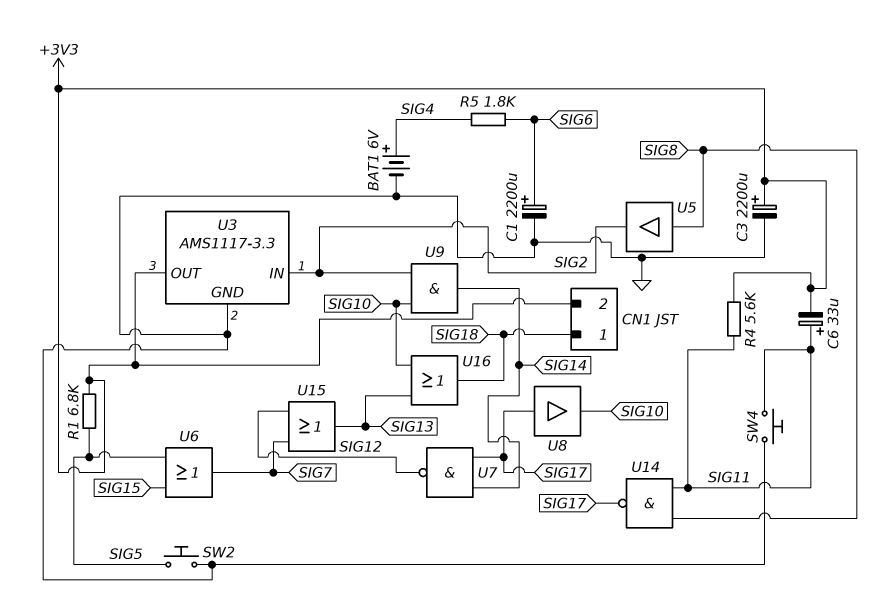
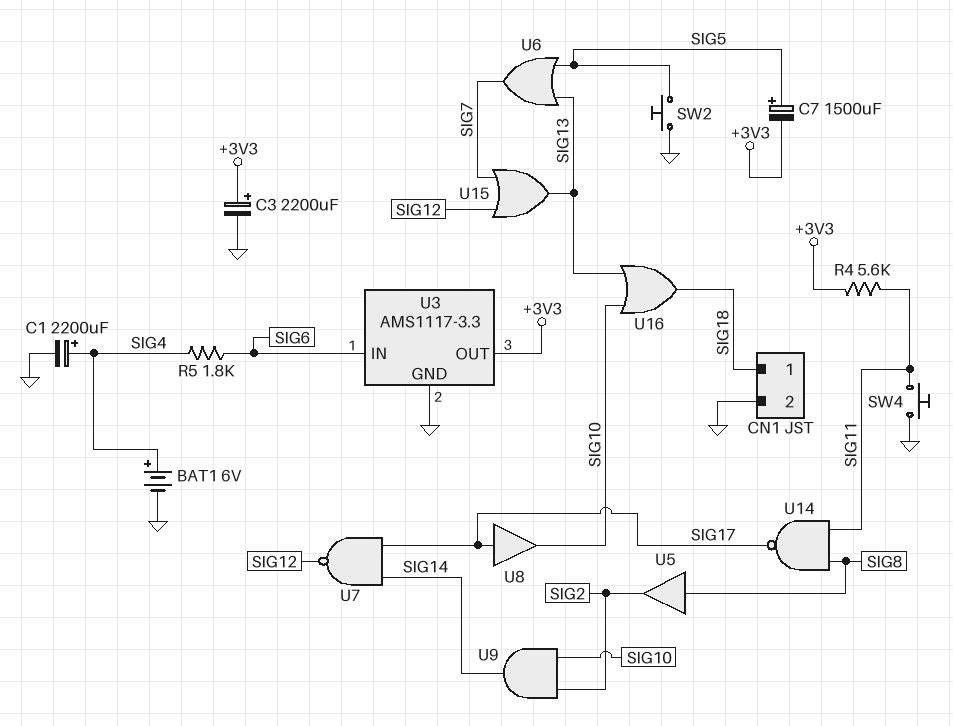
C1: 2200uF (plus SIG6, minus GND) -> 2200uF (plus SIG4, minus GND)
C6: 33uF (plus SIG11, minus +3V3) -> none
C7: none -> 1500uF (plus SIG5, minus +3V3)
CN1 pin 2: +3V3 -> GND
R1: 6.8k (+3V3, SIG5) -> none
U3 pin IN: SIG2 -> SIG6
U6: OR (in SIG5, in SIG15, out SIG7) -> OR (in SIG5, in SIG13, out SIG7)

